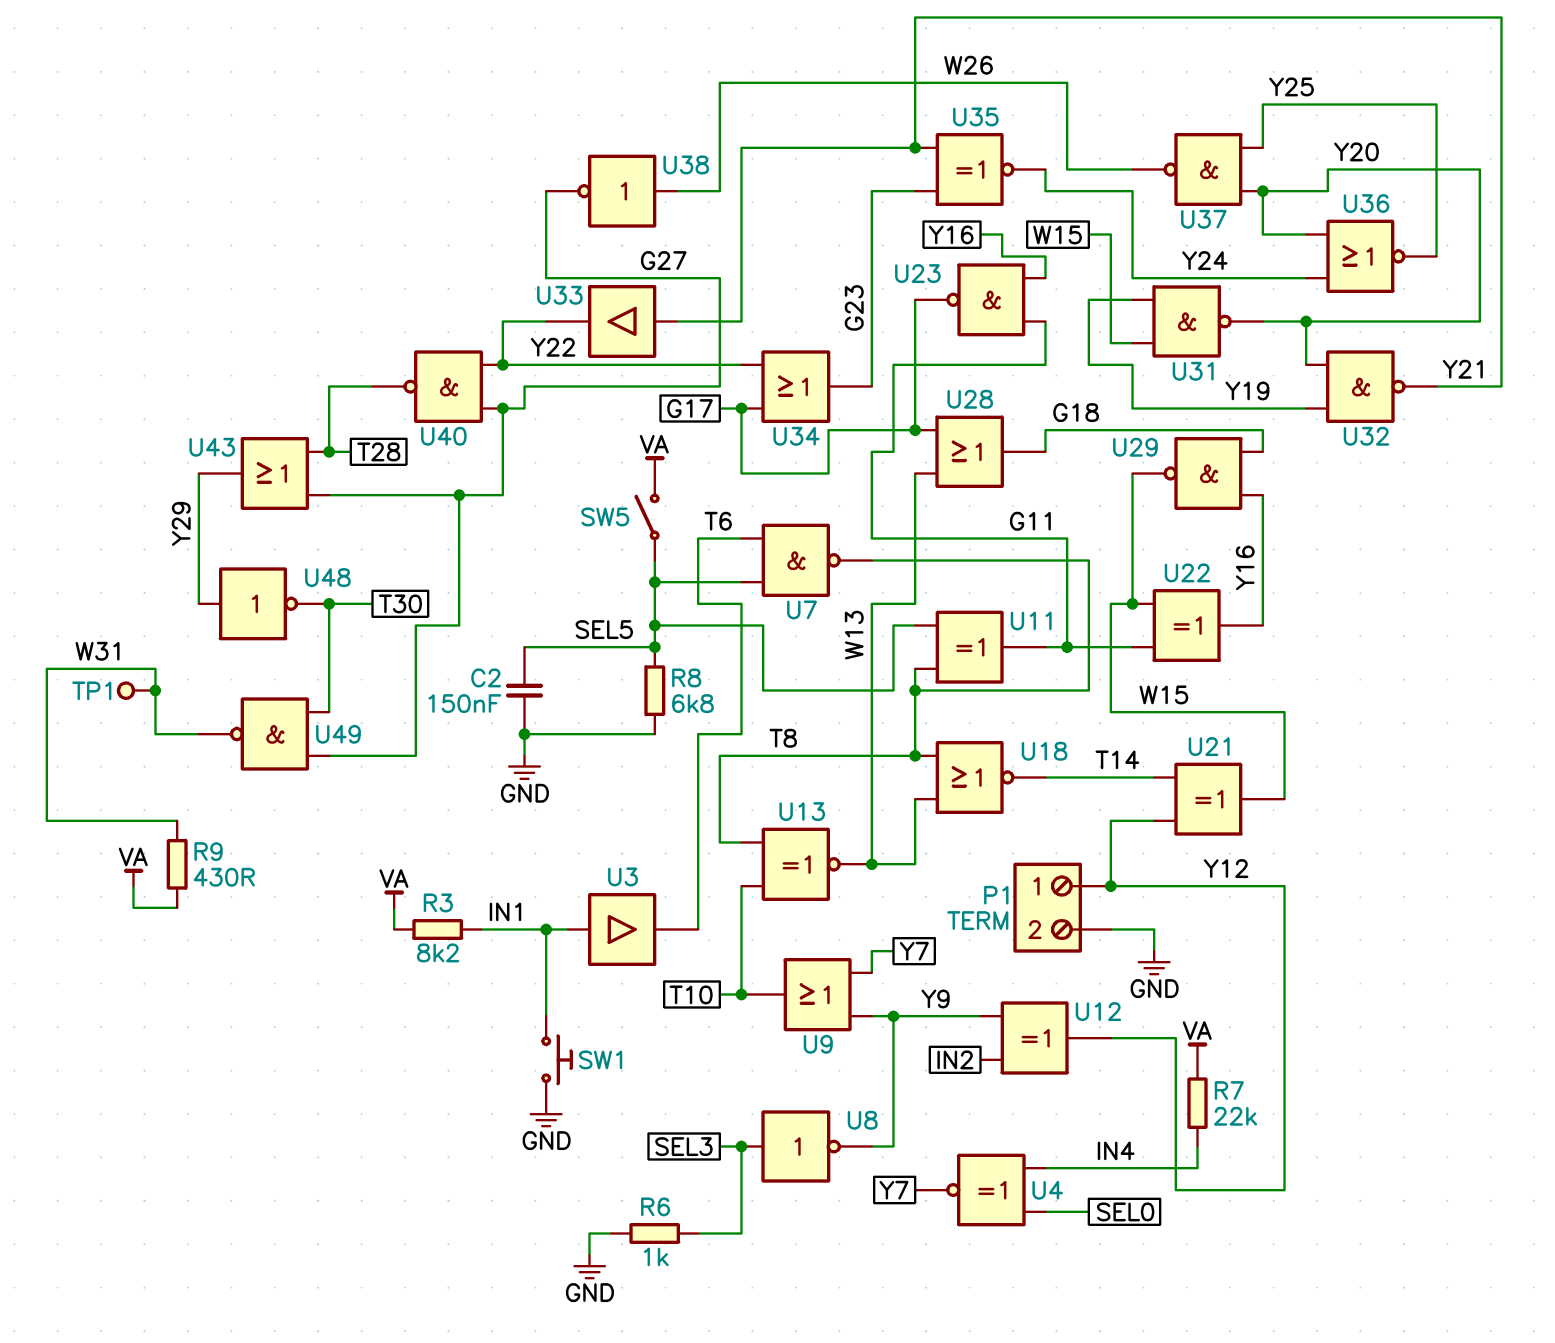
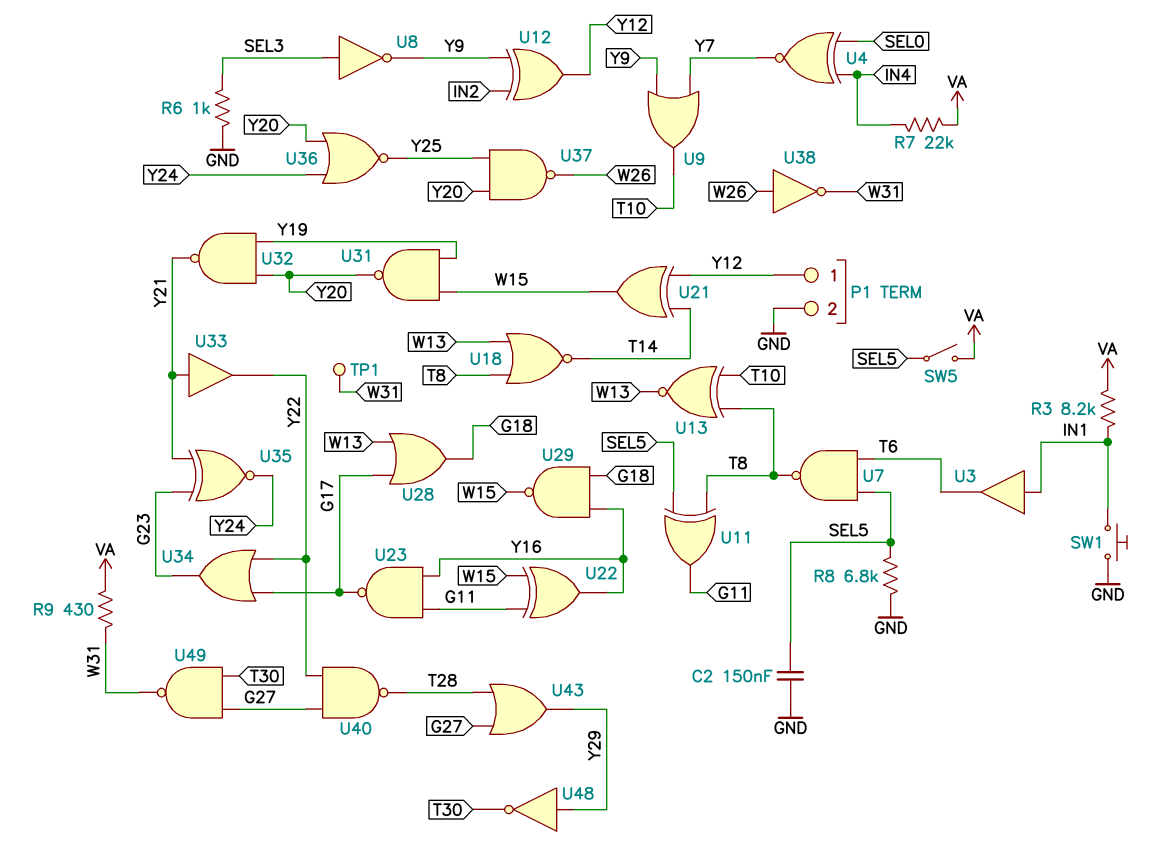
U38: NOT (in W26, out G27) -> NOT (in W26, out W31)

